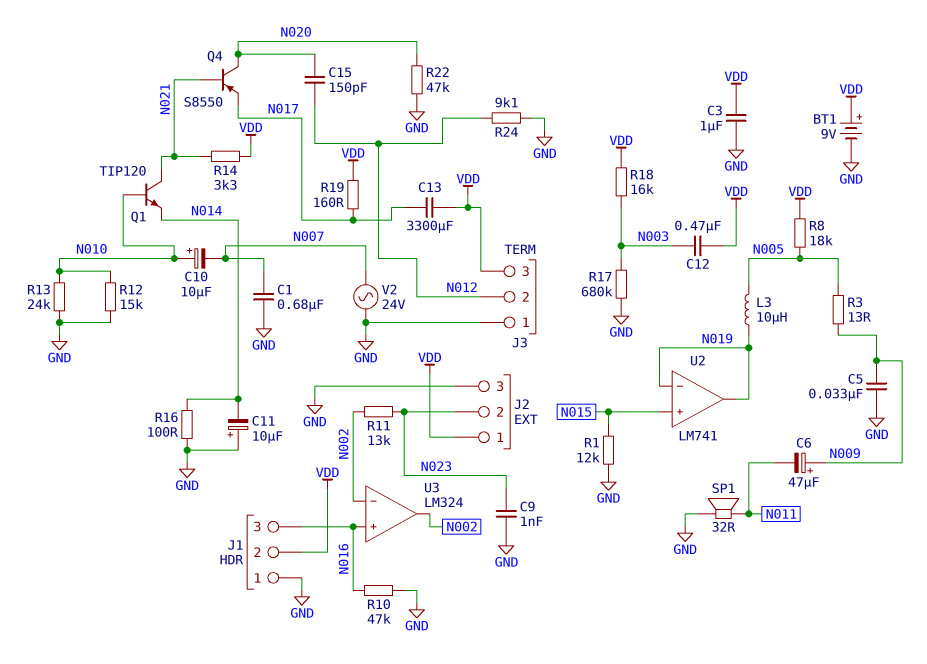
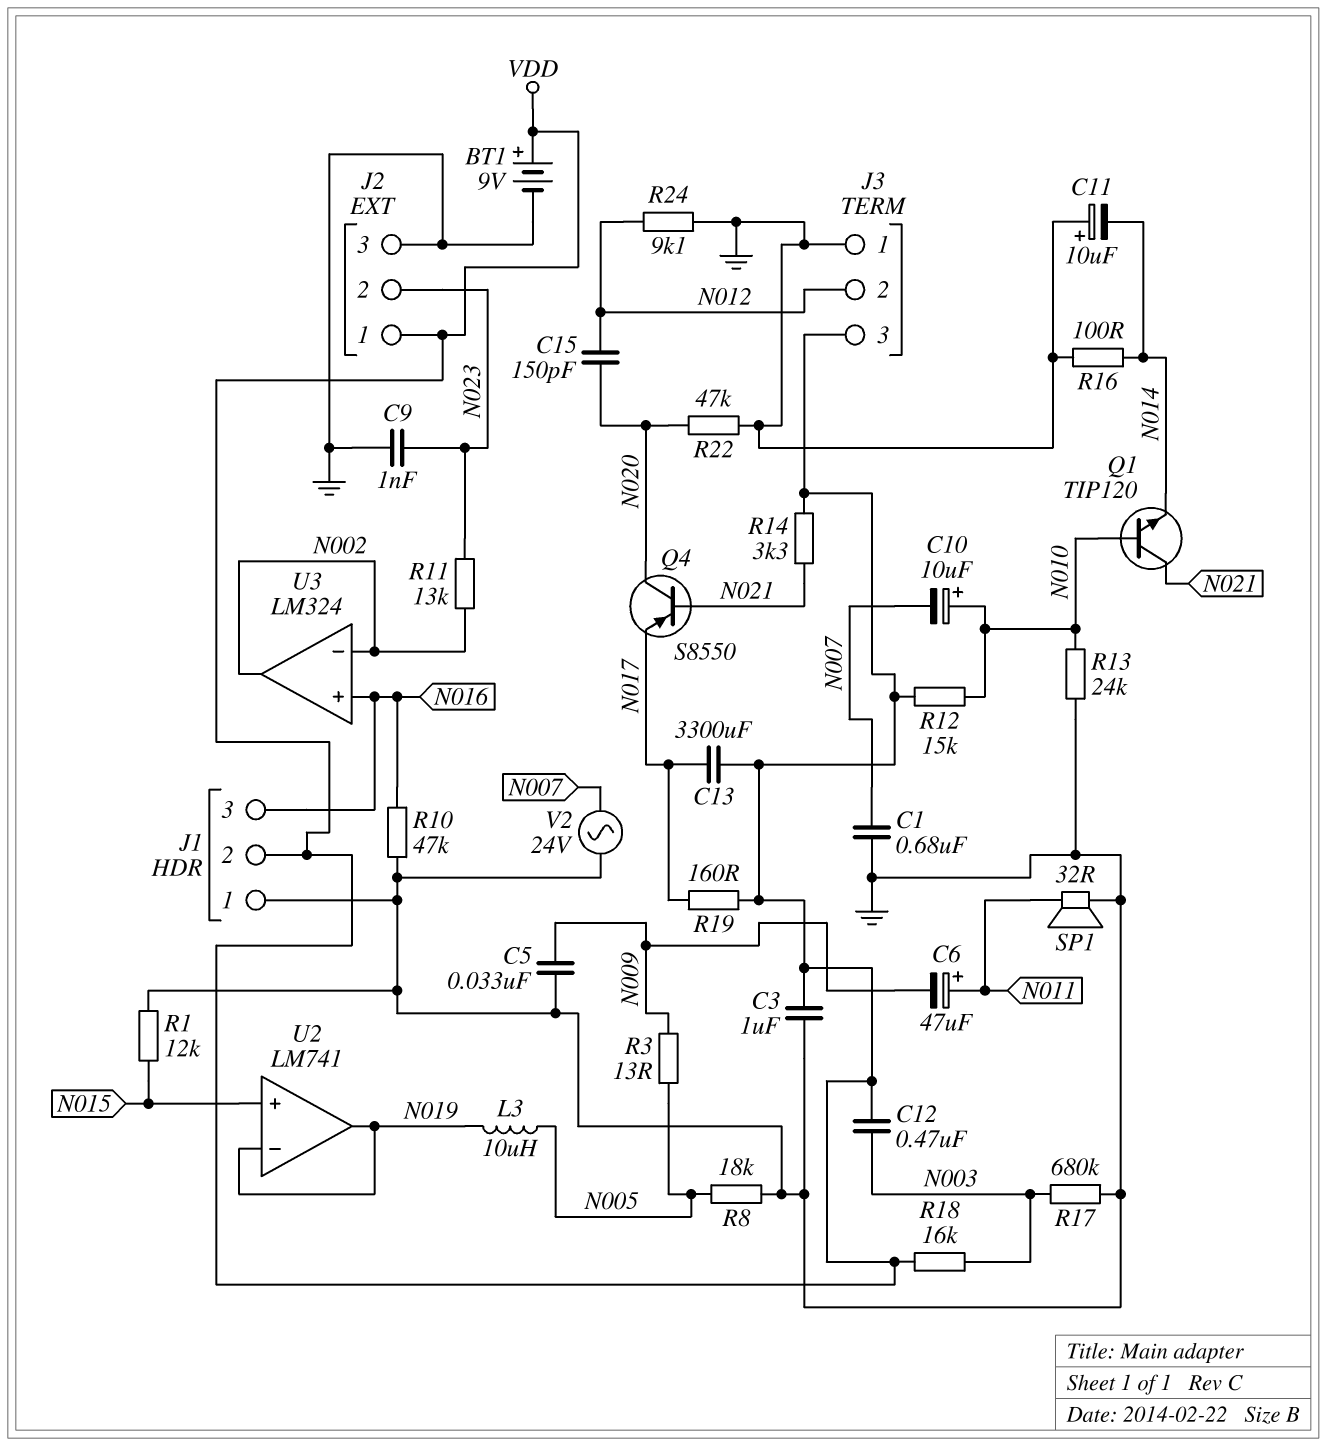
C6: 47uF (plus N009, minus N011) -> 47uF (plus N011, minus N009)
R8: 18k (N005, VDD) -> 18k (GND, N005)
R12: 15k (GND, N010) -> 15k (N010, VDD)

